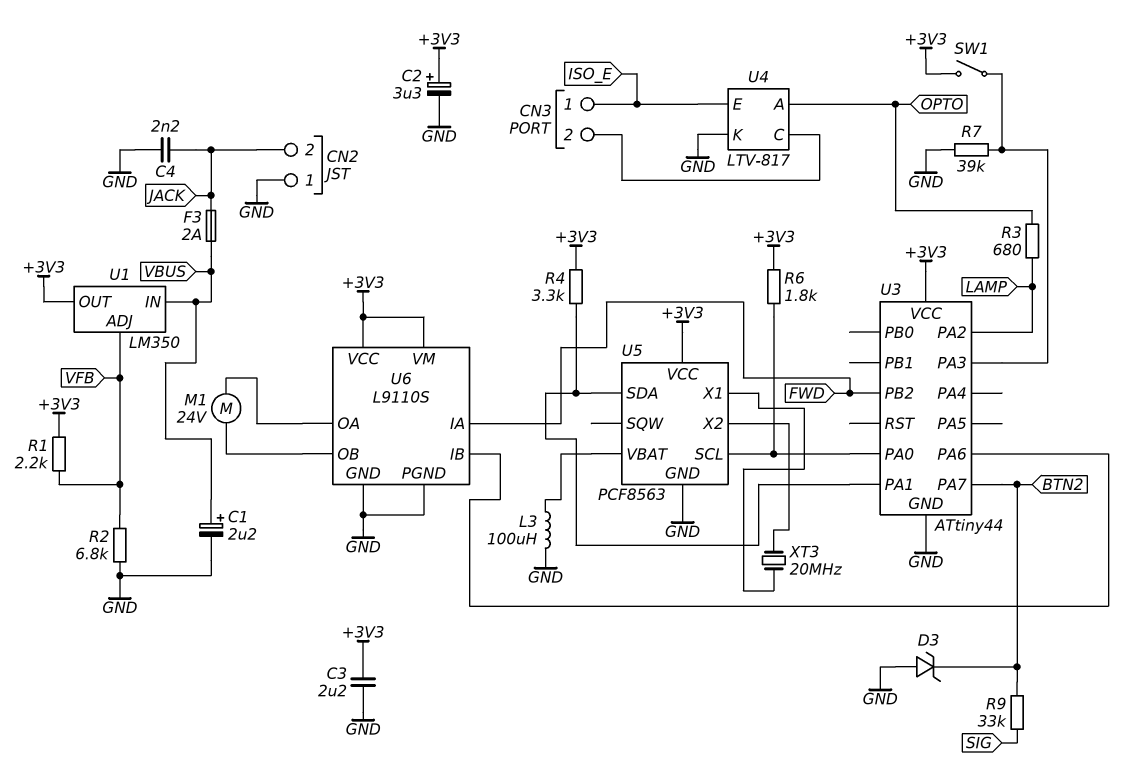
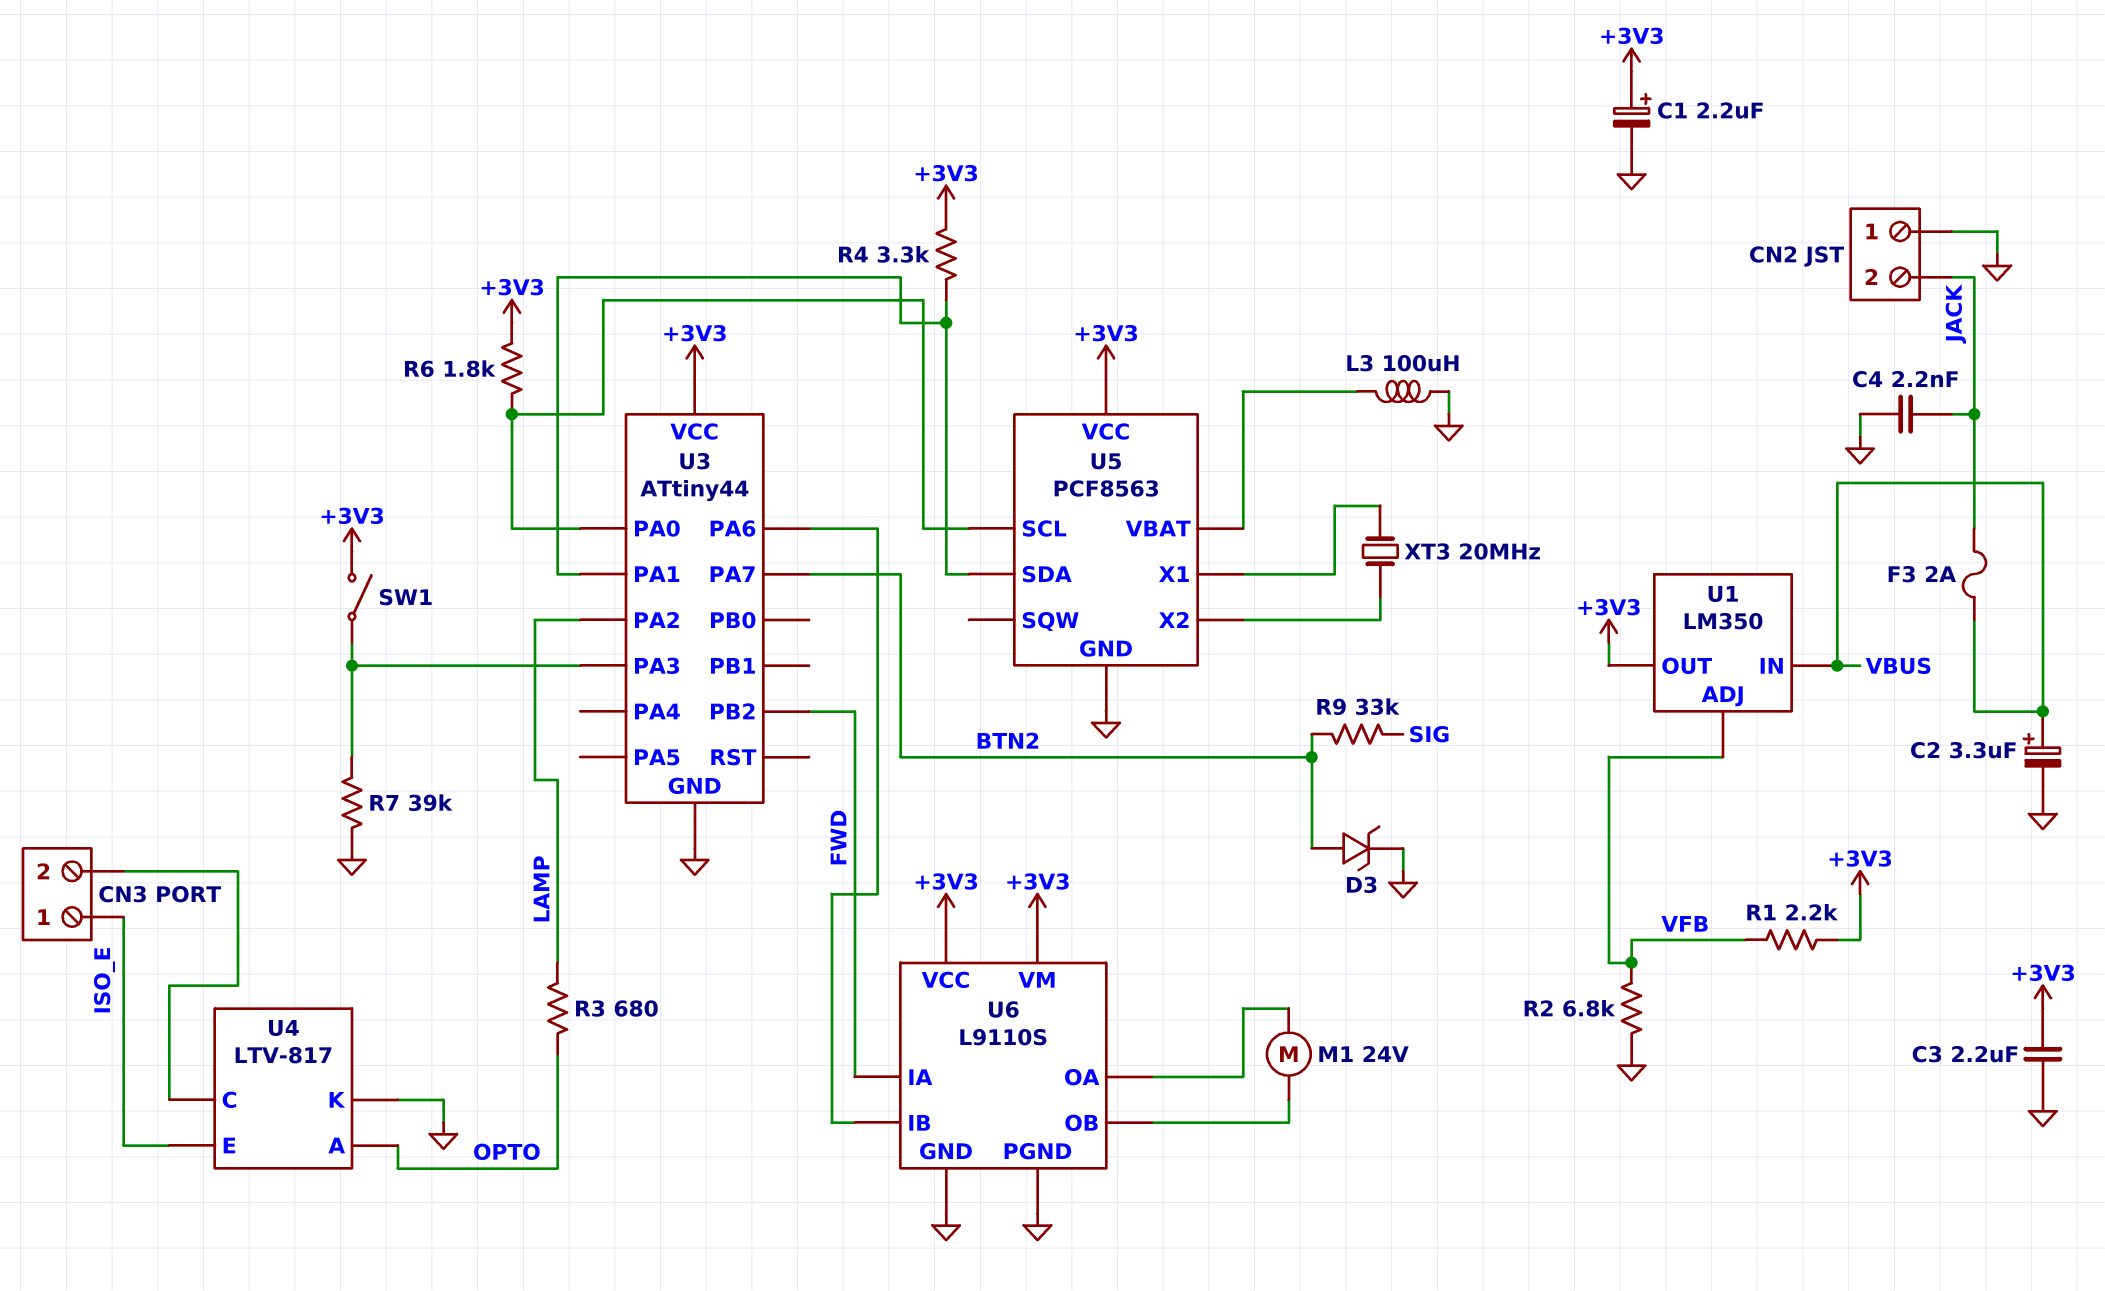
C1: 2.2uF (plus VBUS, minus GND) -> 2.2uF (plus +3V3, minus GND)
C2: 3.3uF (plus +3V3, minus GND) -> 3.3uF (plus VBUS, minus GND)
D3: zener (A GND, K BTN2) -> zener (A BTN2, K GND)

